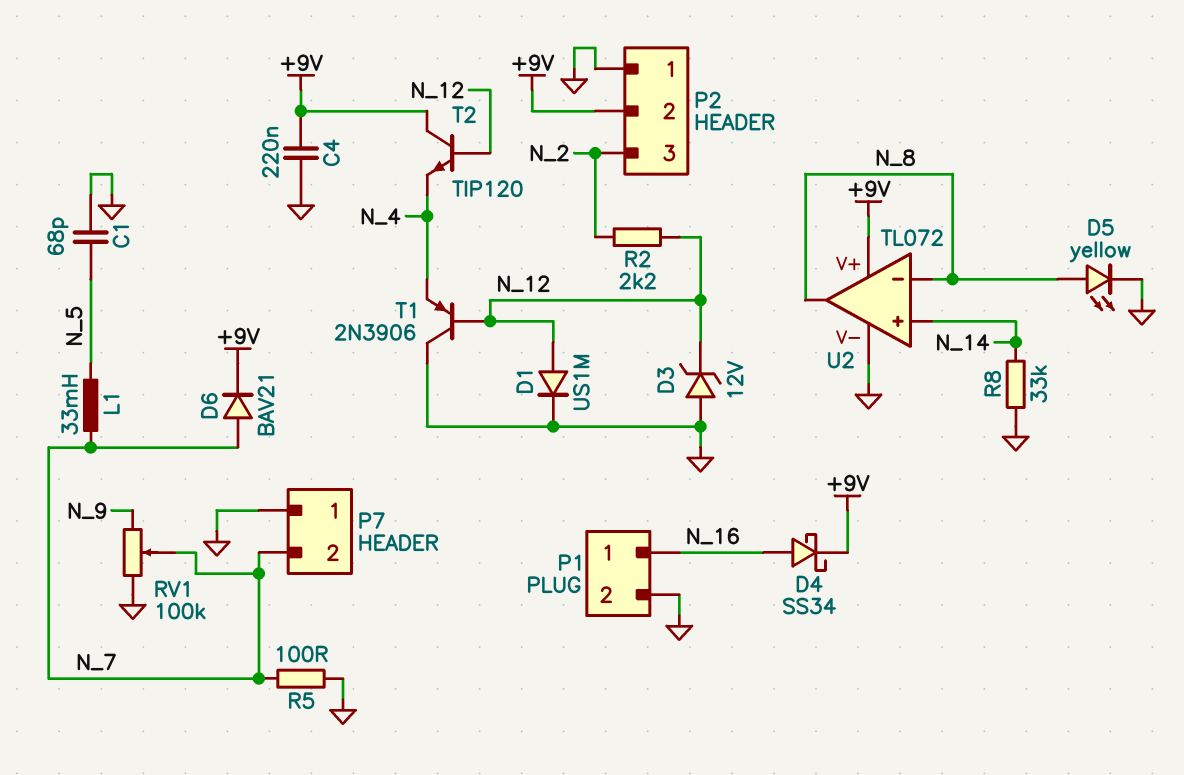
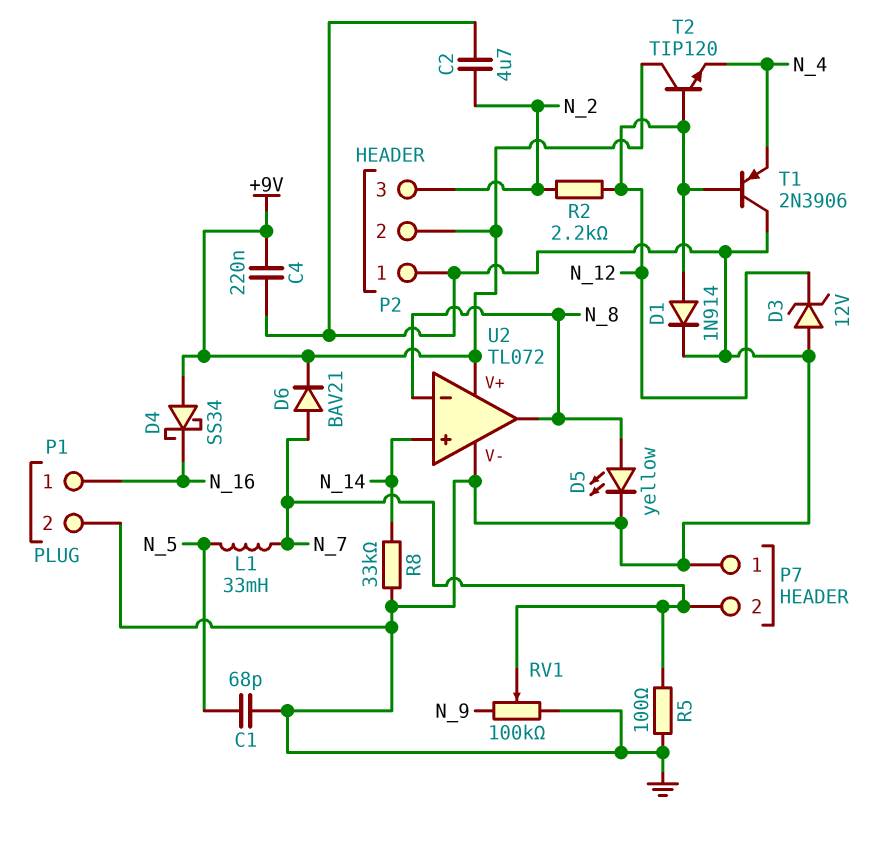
C2: none -> 4.7uF (GND, N_2)
D1: diode US1M (A N_12, K GND) -> diode 1N914 (A N_12, K GND)
D4: schottky SS34 (A N_16, K +9V) -> schottky SS34 (A +9V, K N_16)

